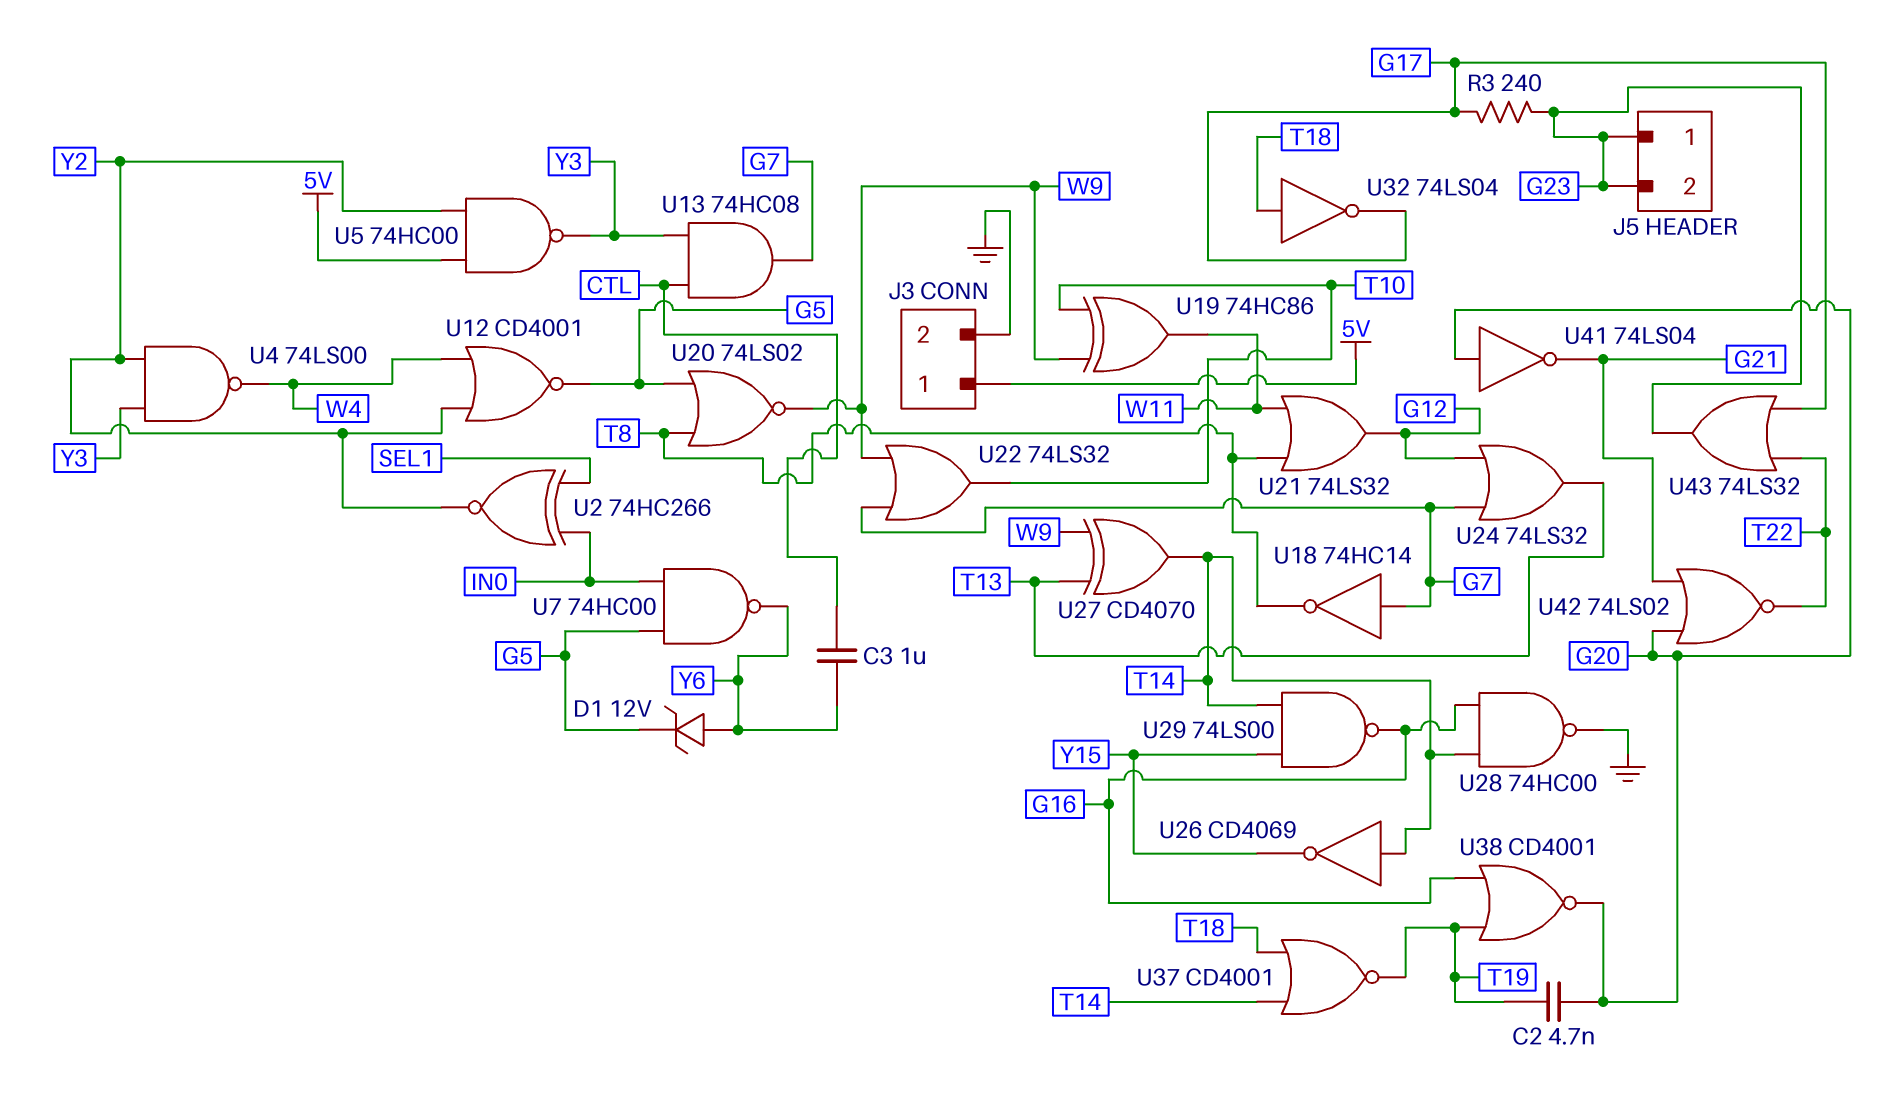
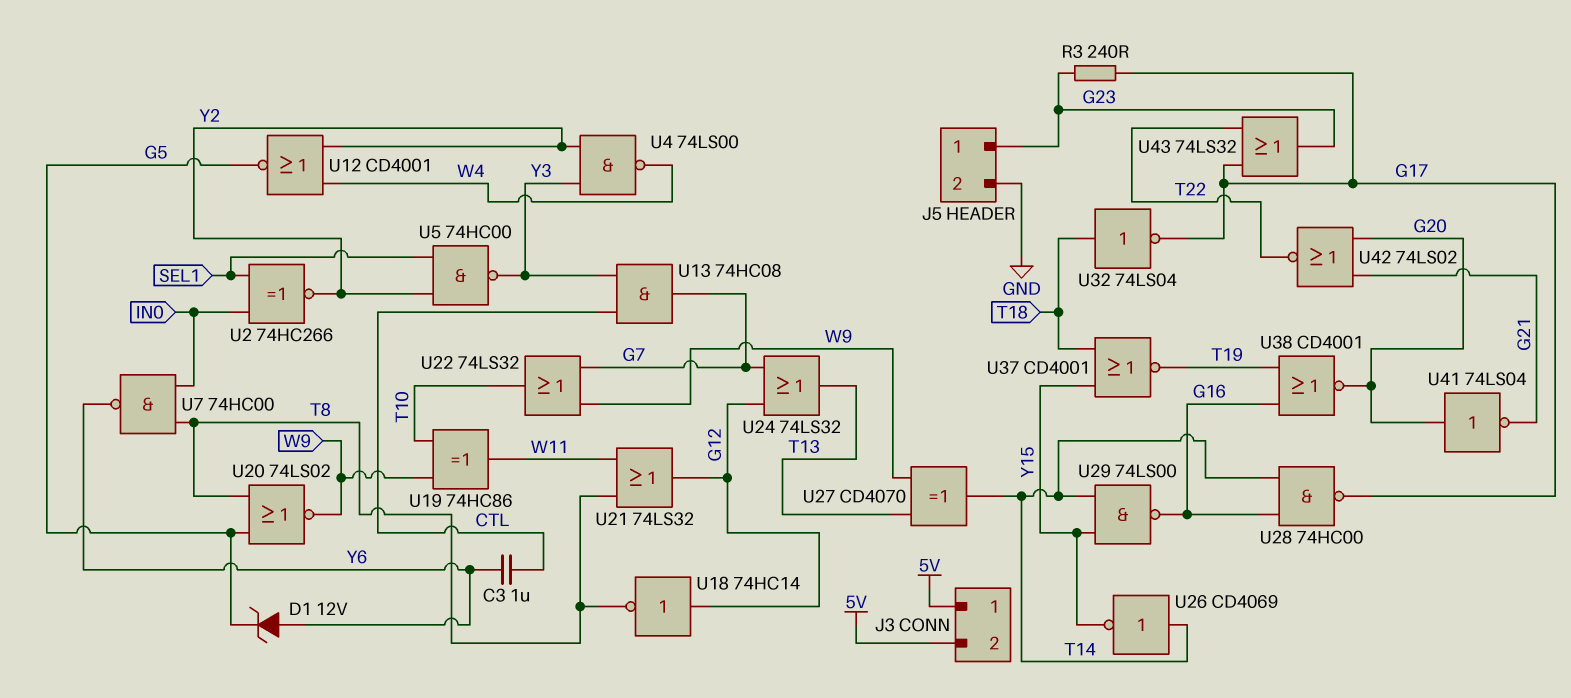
C2: 4.7nF (G20, T19) -> none
J3 pin 2: GND -> 5V
J5 pin 2: G23 -> GND
U5: NAND 74HC00 (in 5V, in Y2, out Y3) -> NAND 74HC00 (in SEL1, in Y2, out Y3)
U7: NAND 74HC00 (in G5, in IN0, out Y6) -> NAND 74HC00 (in IN0, in T8, out Y6)
U18: NOT 74HC14 (in G7, out T8) -> NOT 74HC14 (in G12, out T8)
U28: NAND 74HC00 (in G16, in T14, out GND) -> NAND 74HC00 (in G16, in T14, out G17)
U37: NOR CD4001 (in T14, in T18, out T19) -> NOR CD4001 (in T18, in Y15, out T19)

